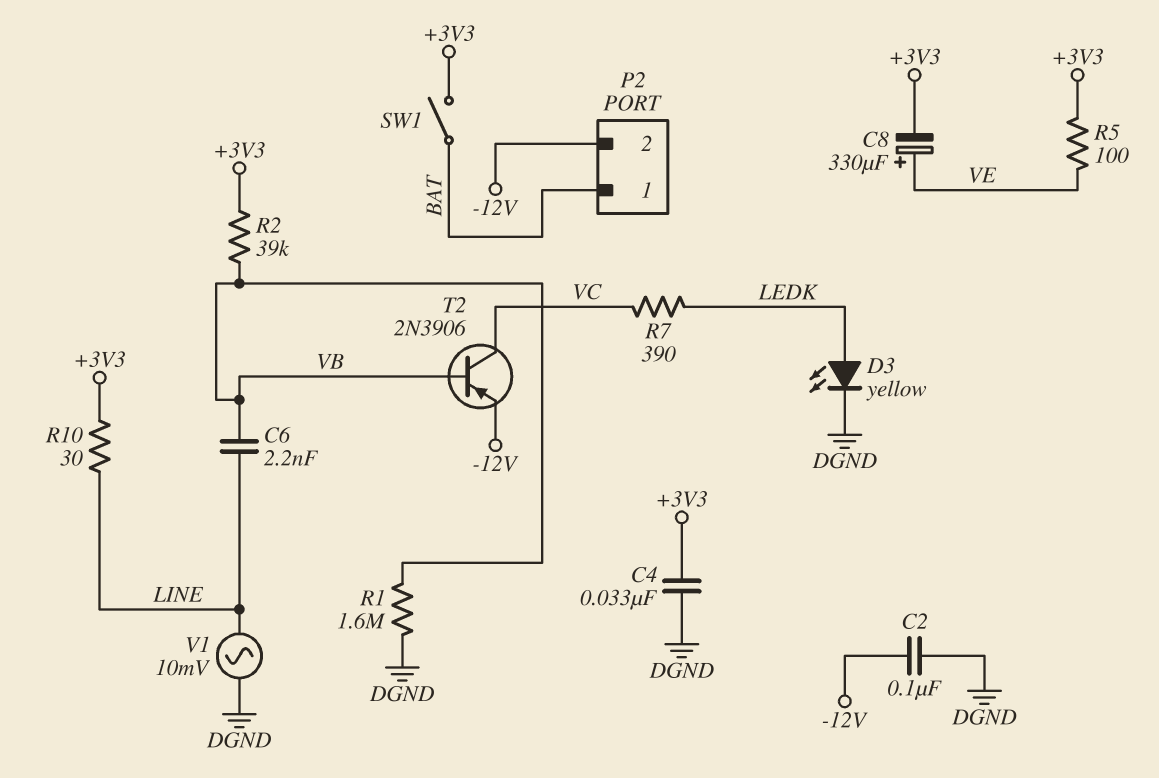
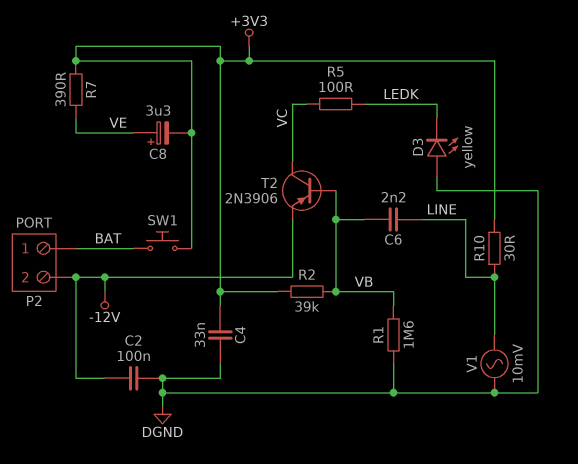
C8: 330uF (plus VE, minus +3V3) -> 3.3uF (plus VE, minus +3V3)
D3: LED yellow (A LEDK, K DGND) -> LED yellow (A DGND, K LEDK)
R5: 100 (+3V3, VE) -> 100 (LEDK, VC)
R7: 390 (LEDK, VC) -> 390 (+3V3, VE)
SW1: switch (+3V3, BAT) -> button (+3V3, BAT)

